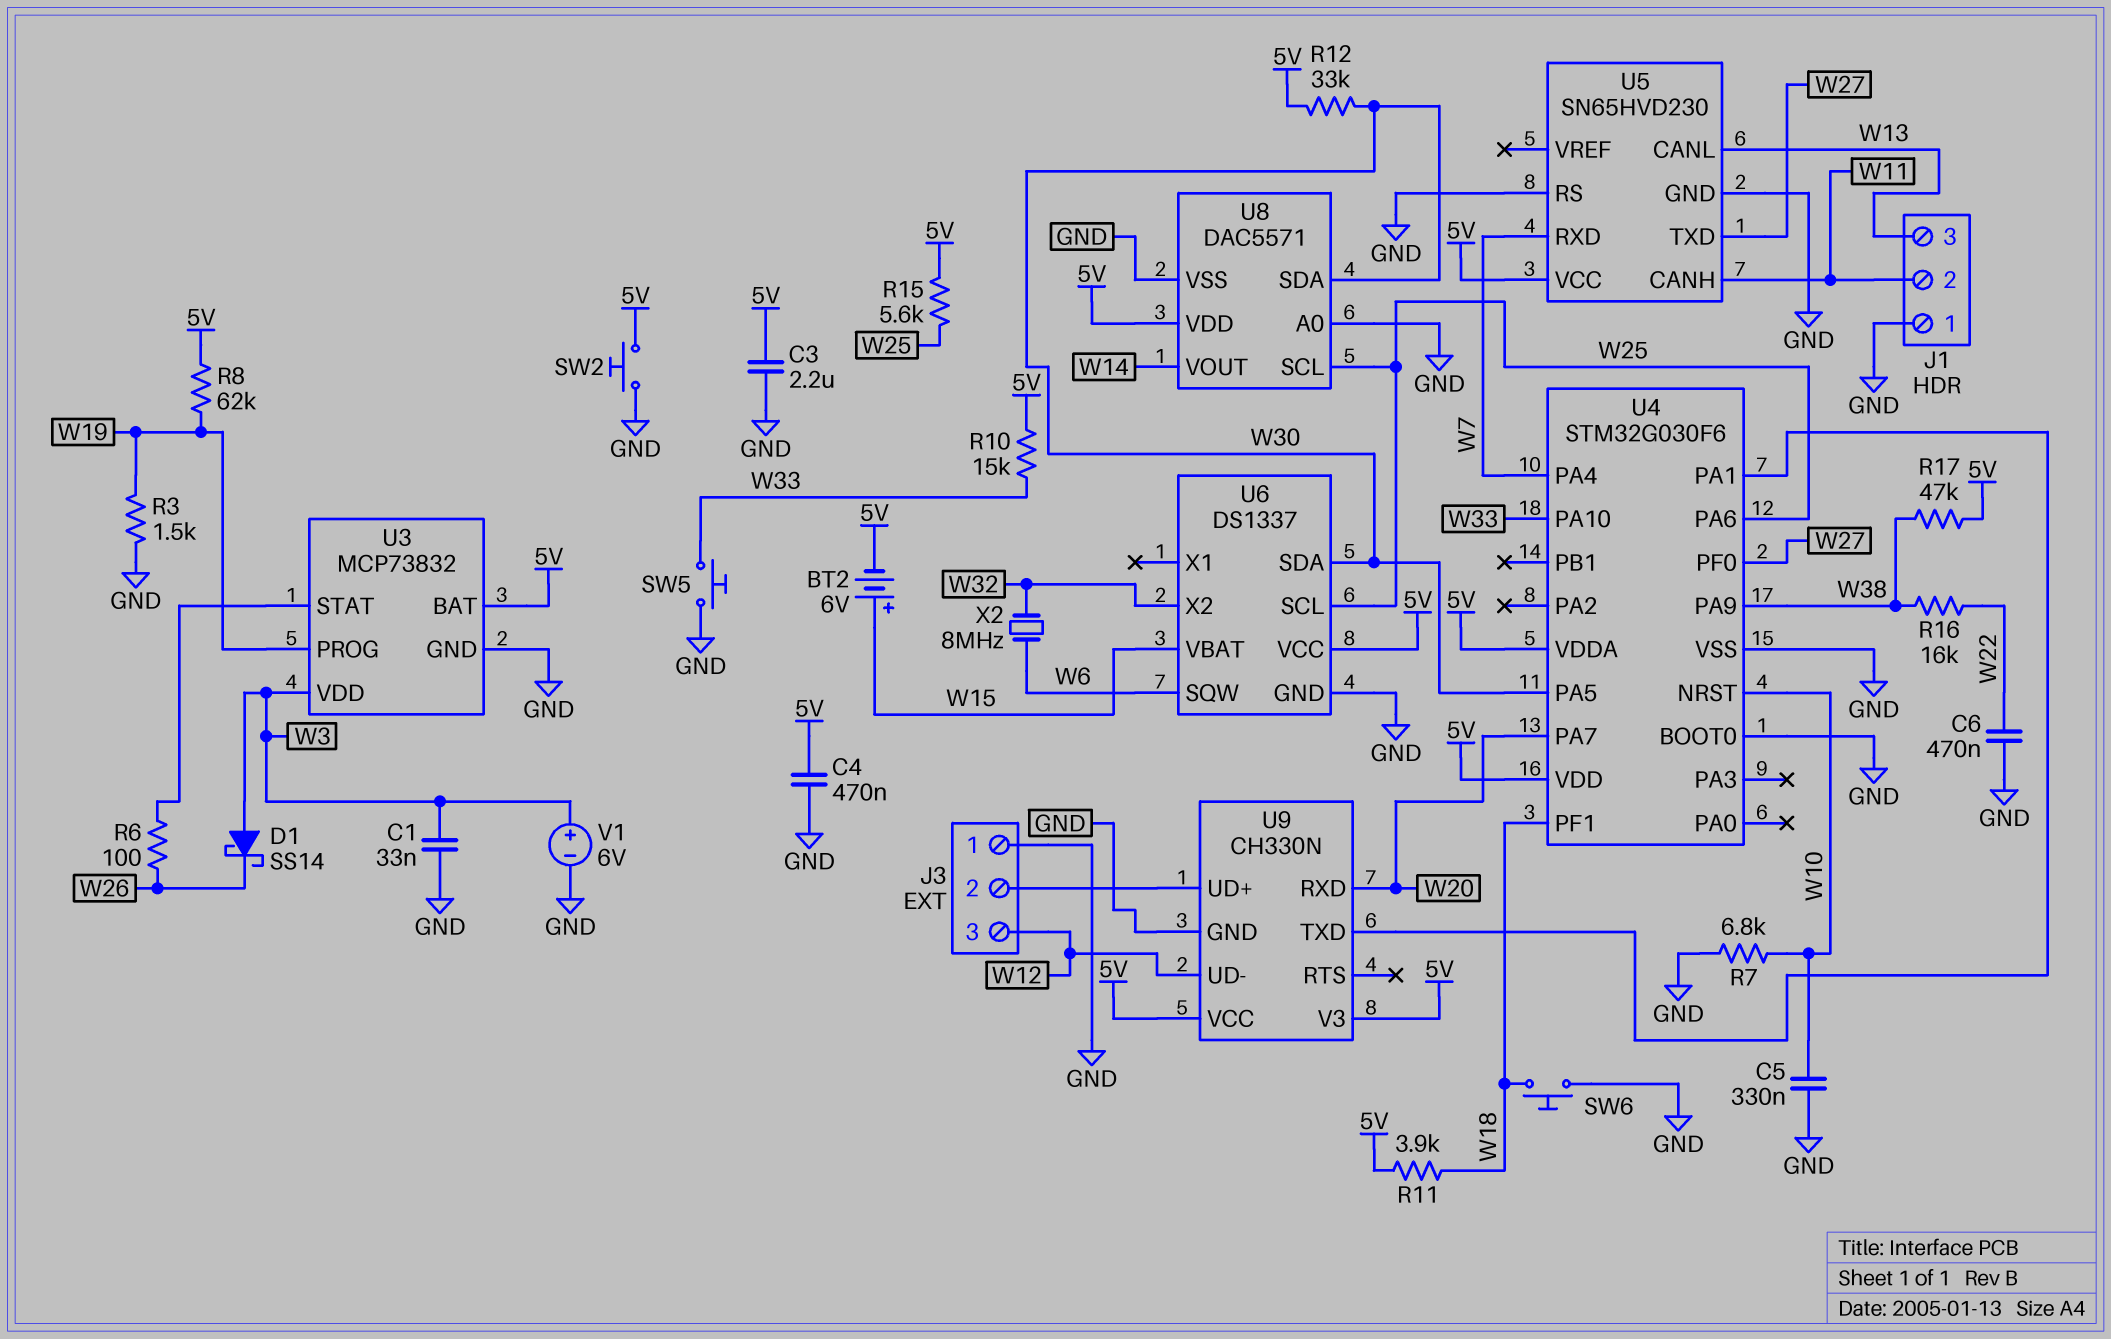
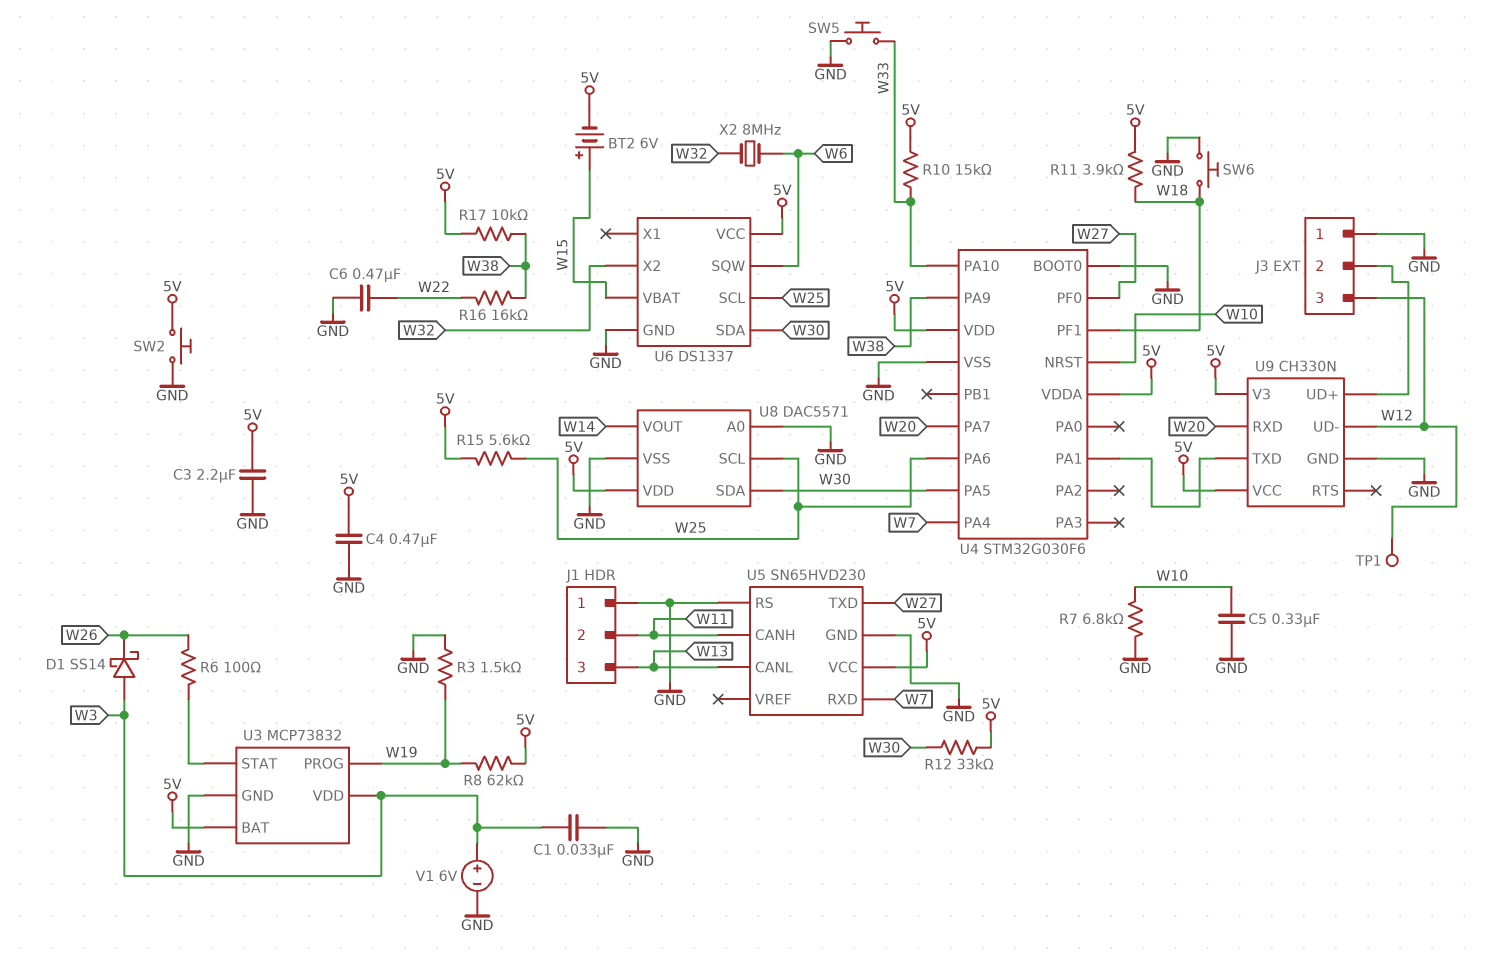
R17: 47k (5V, W38) -> 10k (5V, W38)
TP1: none -> test point (W12)

